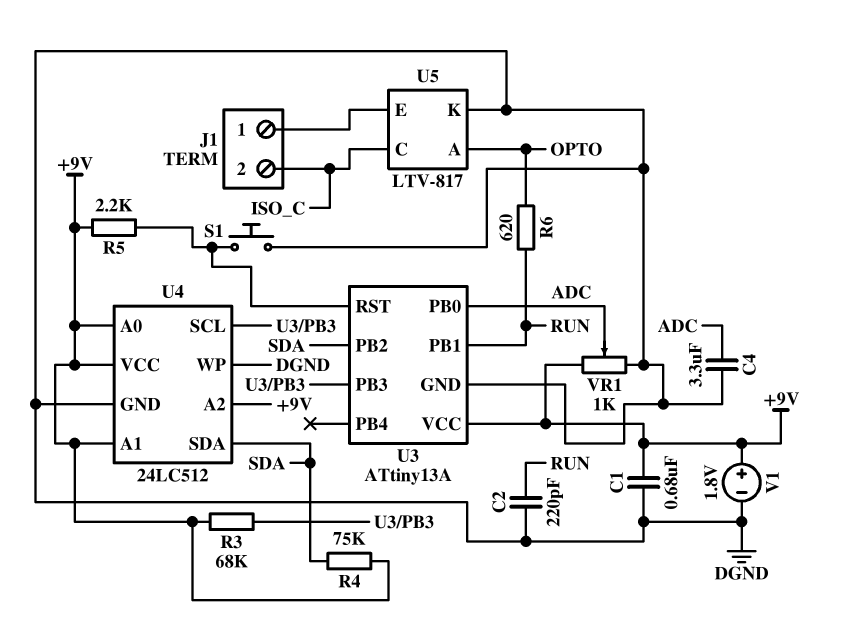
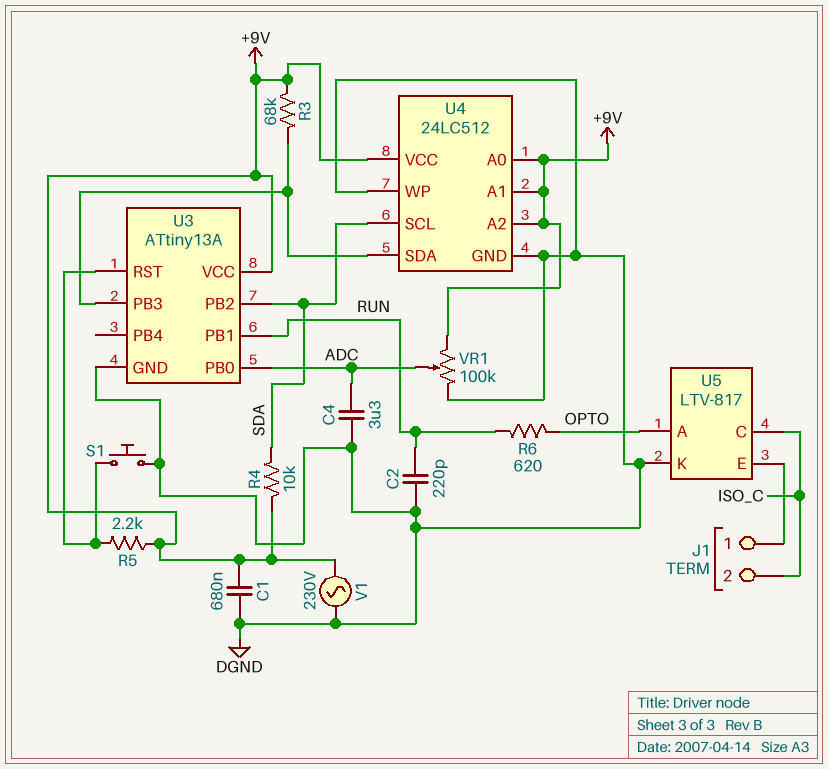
R4: 75k (+9V, SDA) -> 10k (+9V, SDA)
U4 pin SCL: U3/PB3 -> SDA
U4 pin SDA: SDA -> U3/PB3
V1: 1.8V (plus +9V, minus DGND) -> AC 230V (+9V, DGND)
VR1: 1k (+9V, DGND, wiper ADC) -> 100k (+9V, DGND, wiper ADC)

